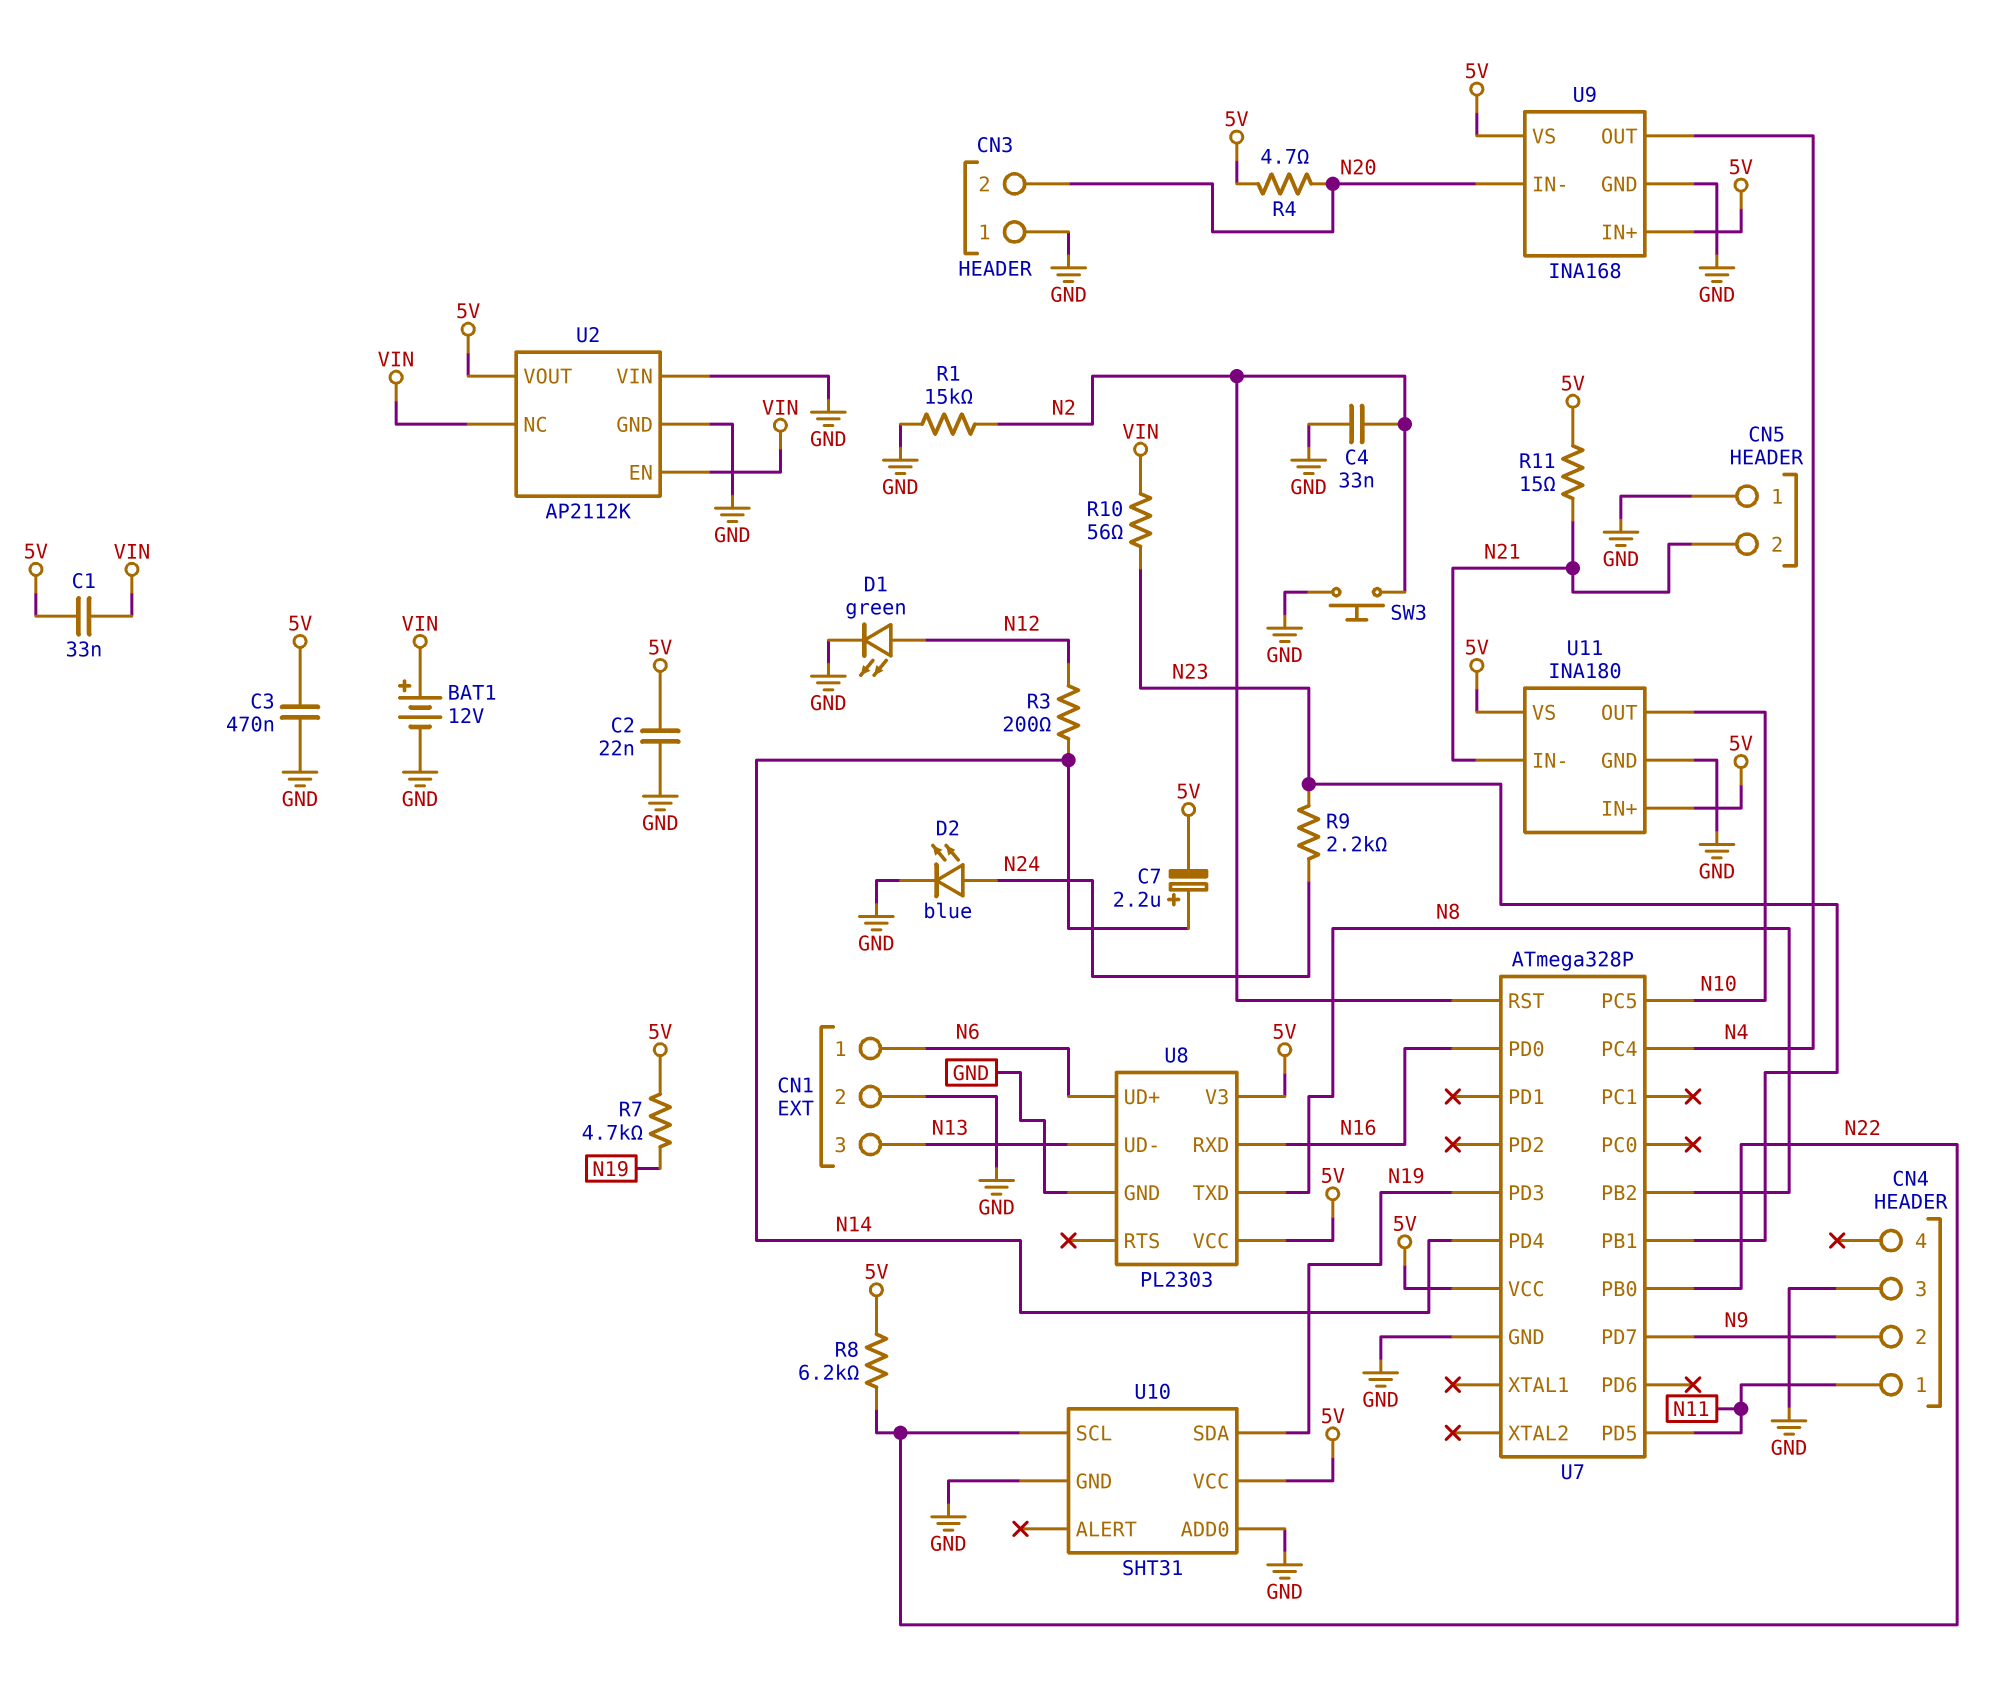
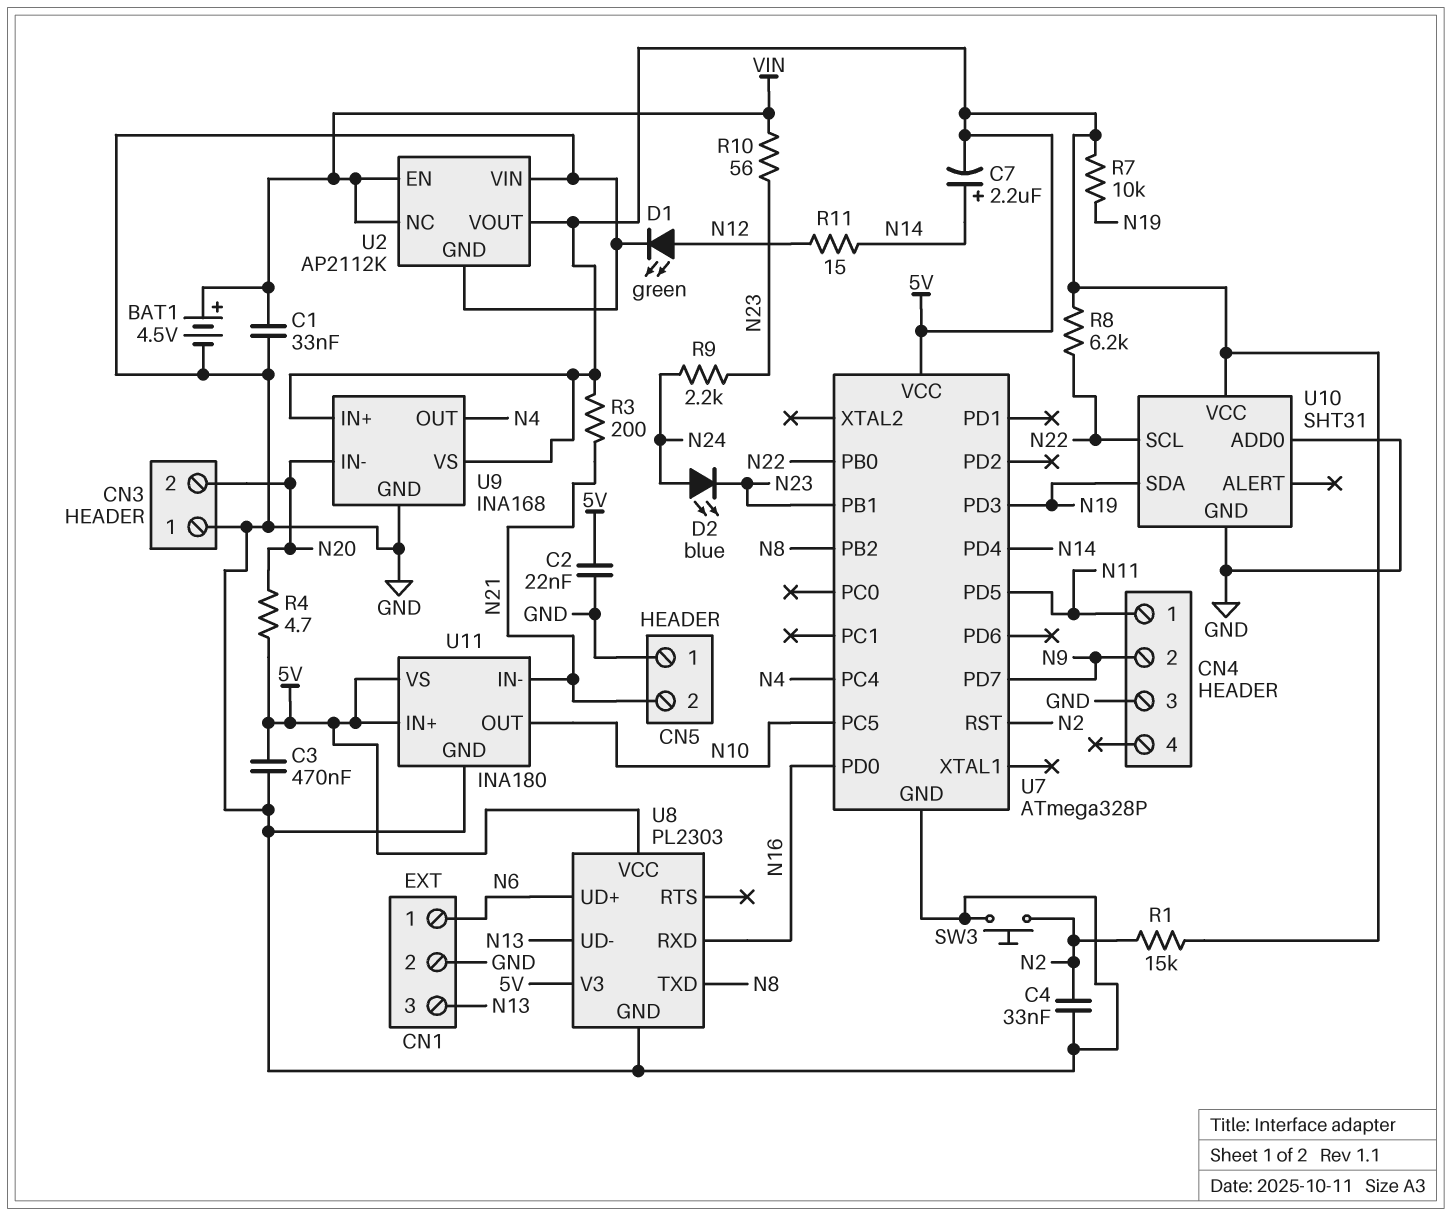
BAT1: 12V (plus VIN, minus GND) -> 4.5V (plus VIN, minus GND)
C1: 33nF (5V, VIN) -> 33nF (GND, VIN)
D2: LED blue (A N24, K GND) -> LED blue (A N24, K N23)
R1: 15k (GND, N2) -> 15k (5V, N2)
R3: 200 (N12, N14) -> 200 (5V, N21)
R7: 4.7k (5V, N19) -> 10k (5V, N19)
R11: 15 (5V, N21) -> 15 (N12, N14)

